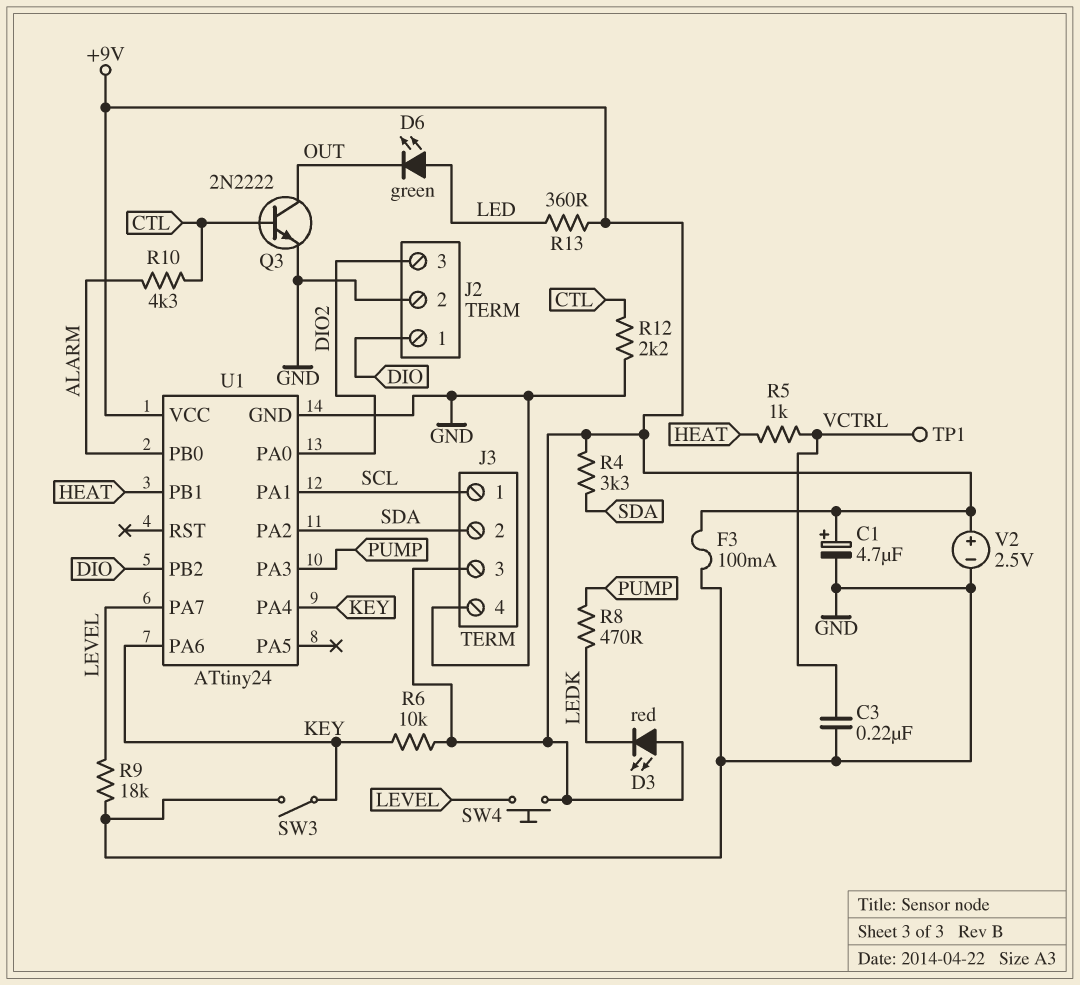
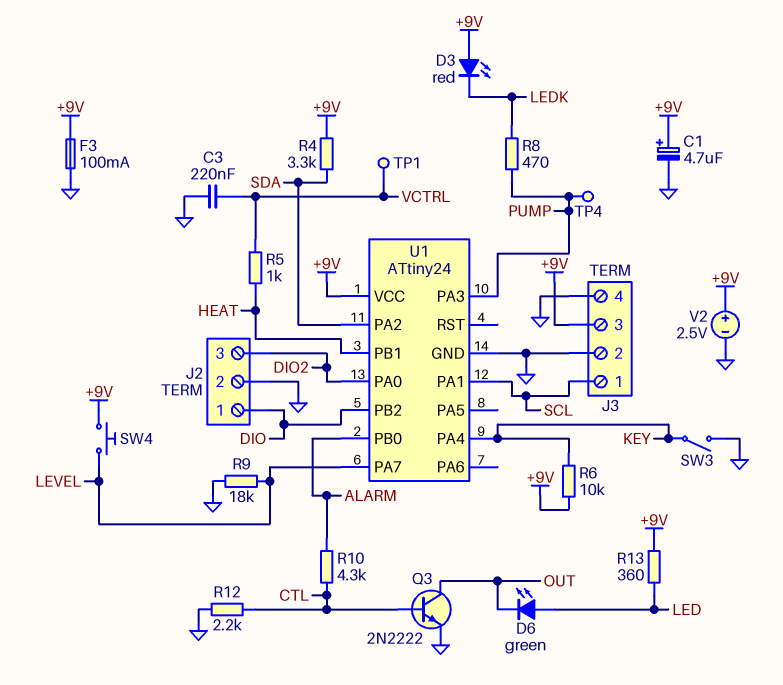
J3 pin 2: SDA -> GND
TP4: none -> test point (PUMP)
U1 pin PA6: KEY -> none

